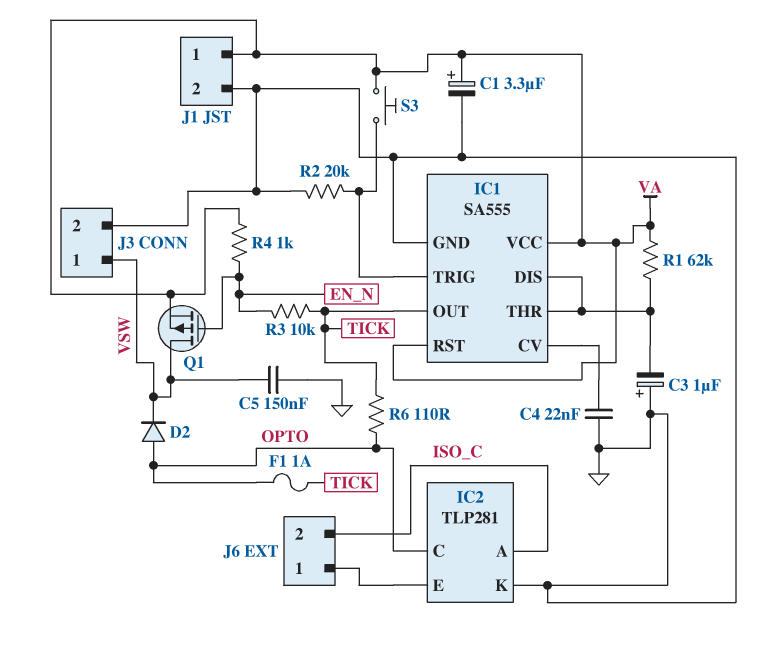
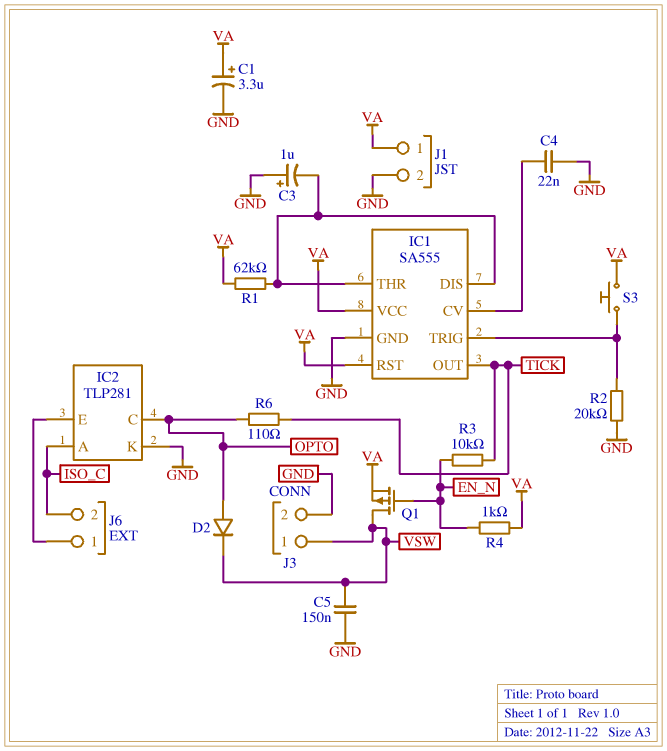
F1: 1A (OPTO, TICK) -> none

